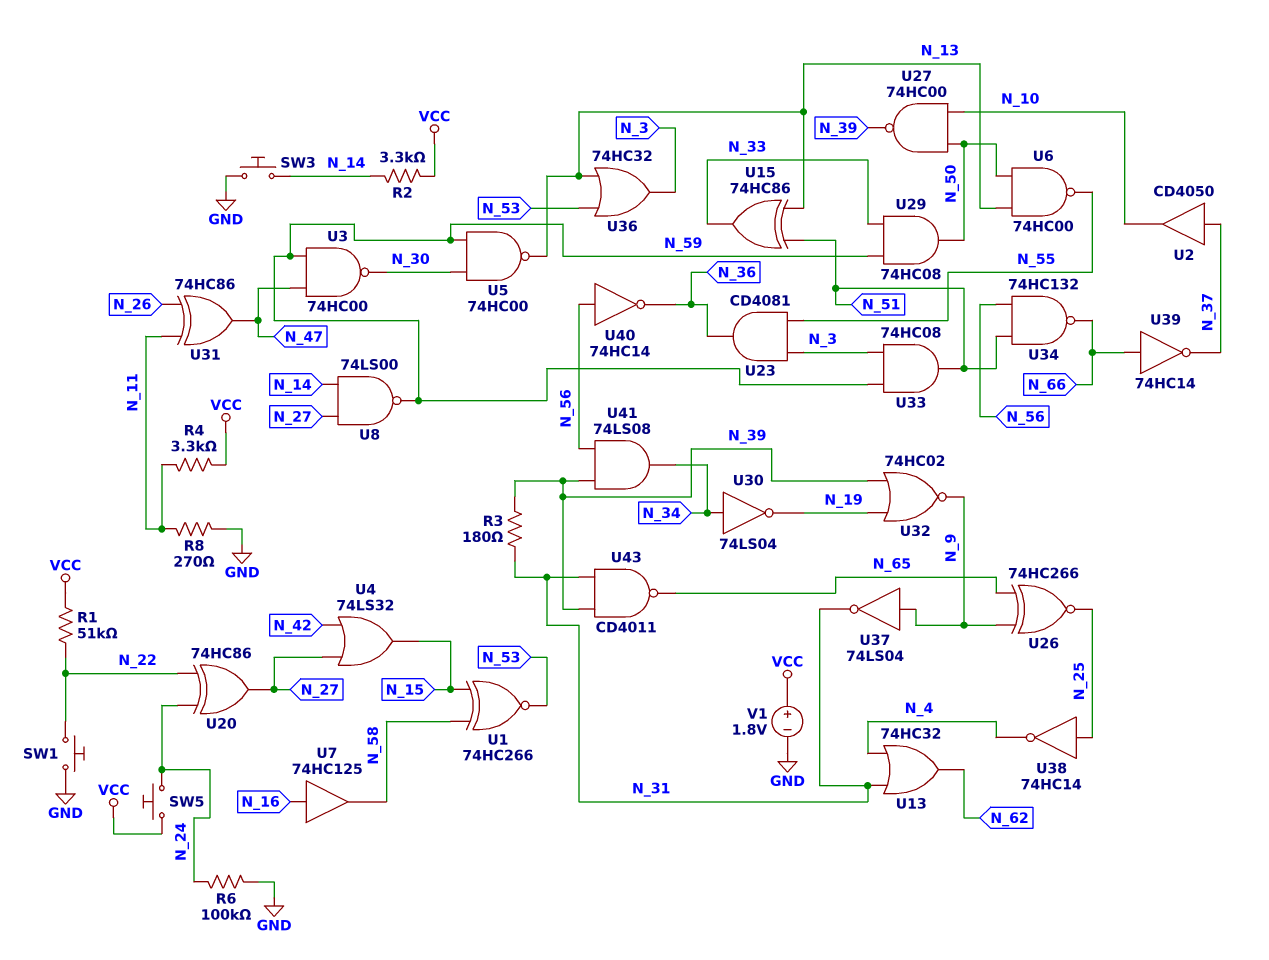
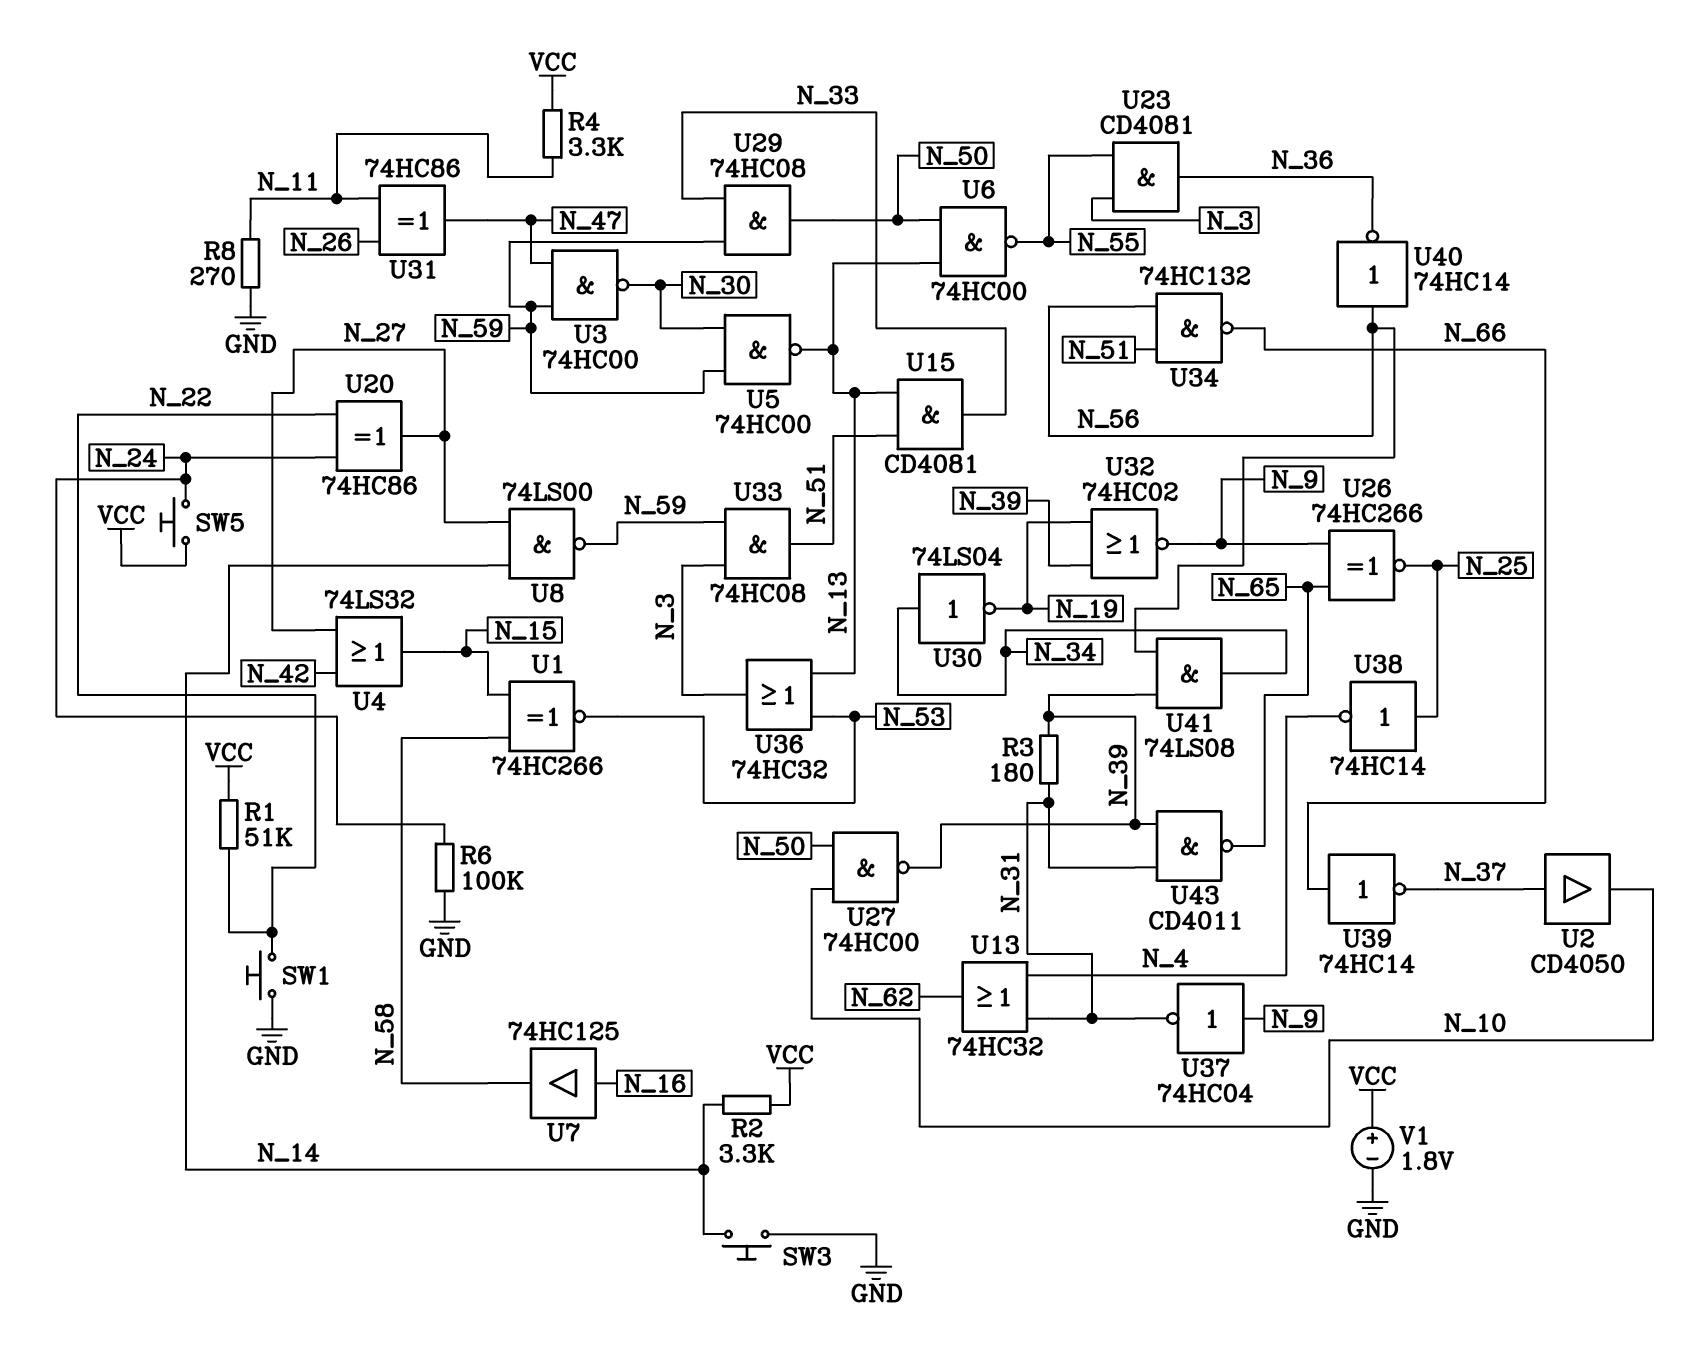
U15: XOR 74HC86 (in N_13, in N_51, out N_33) -> AND CD4081 (in N_13, in N_51, out N_33)
U37: NOT 74LS04 (in N_9, out N_31) -> NOT 74HC04 (in N_9, out N_31)

